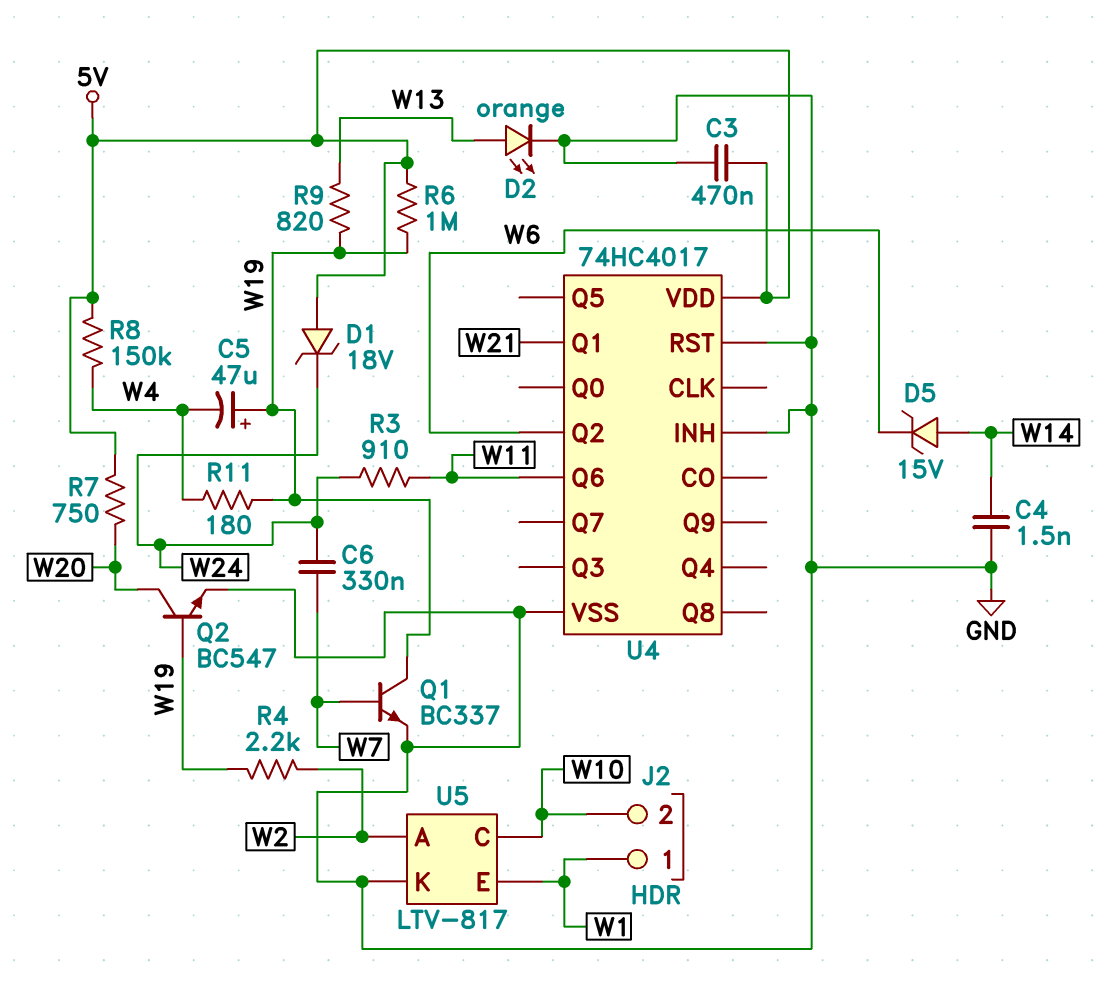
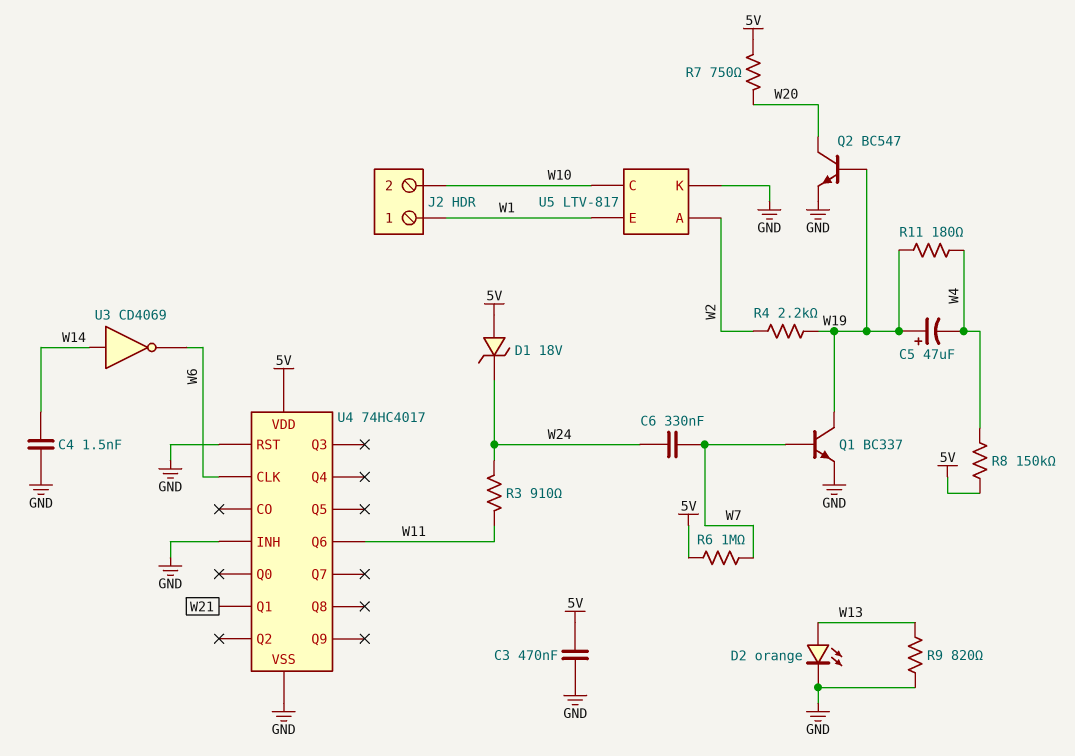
D5: zener 15V (A W14, K W6) -> none
R6: 1M (5V, W19) -> 1M (5V, W7)
R9: 820 (W13, W19) -> 820 (GND, W13)
U3: none -> NOT CD4069 (in W14, out W6)
U4 pin CLK: none -> W6
U4 pin Q2: W6 -> none

